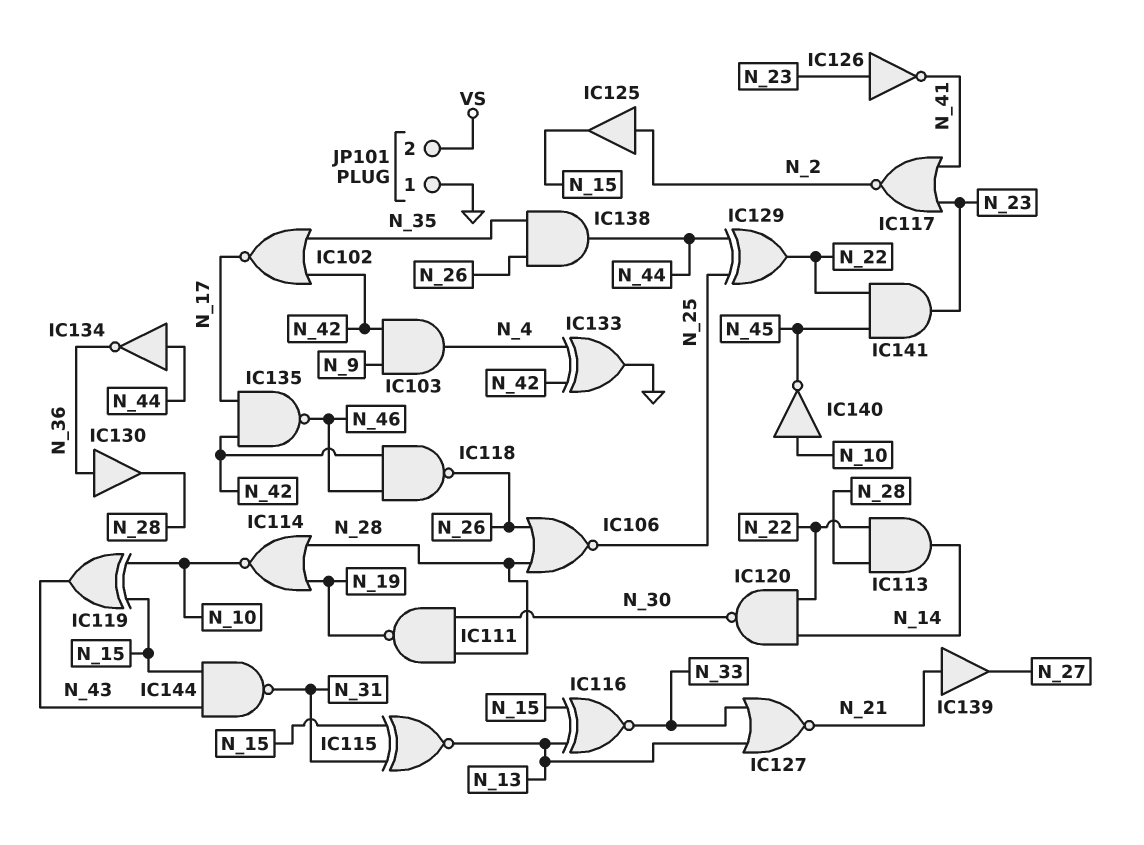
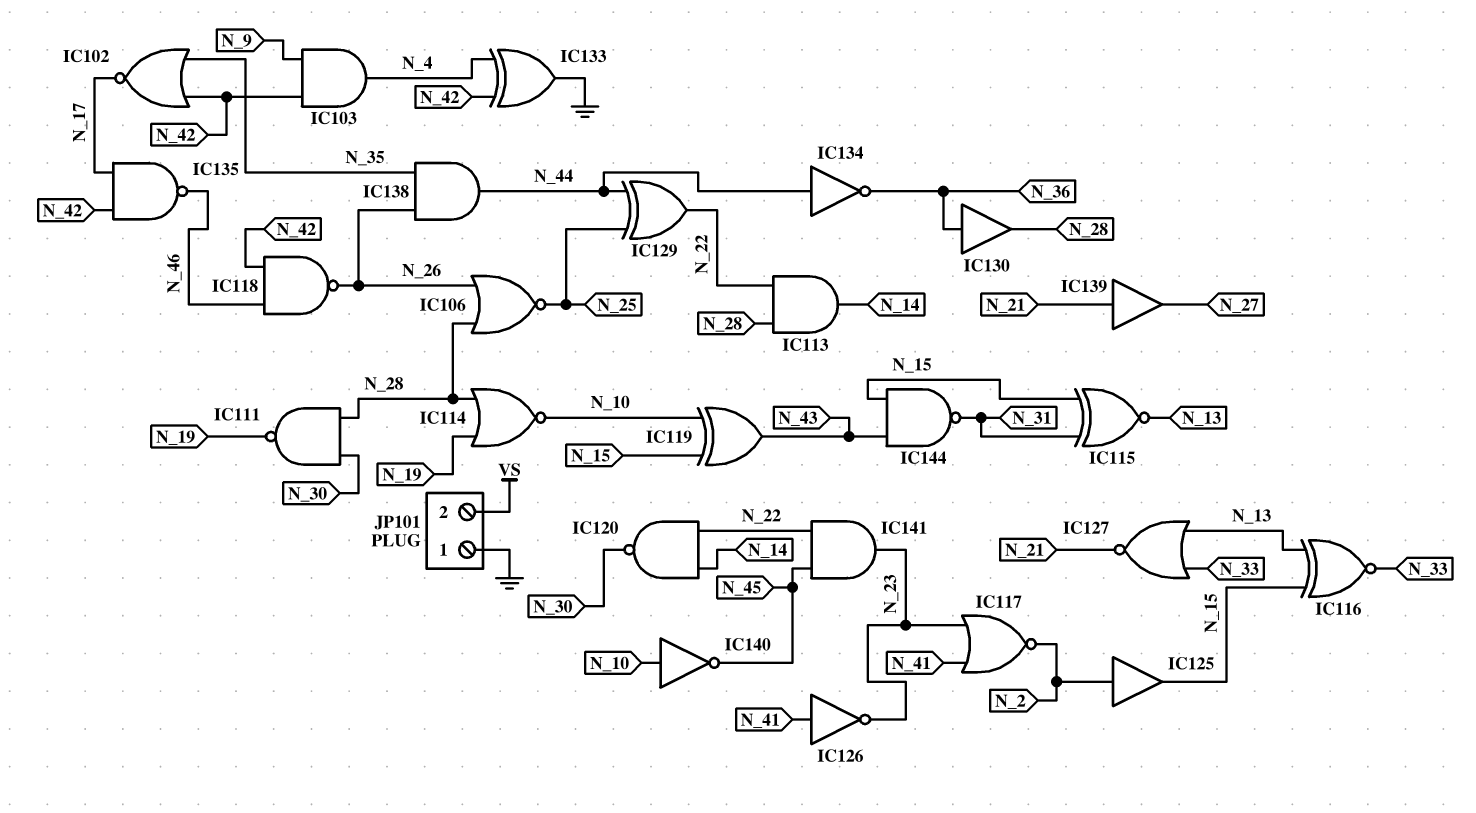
IC126: NOT (in N_23, out N_41) -> NOT (in N_41, out N_23)

